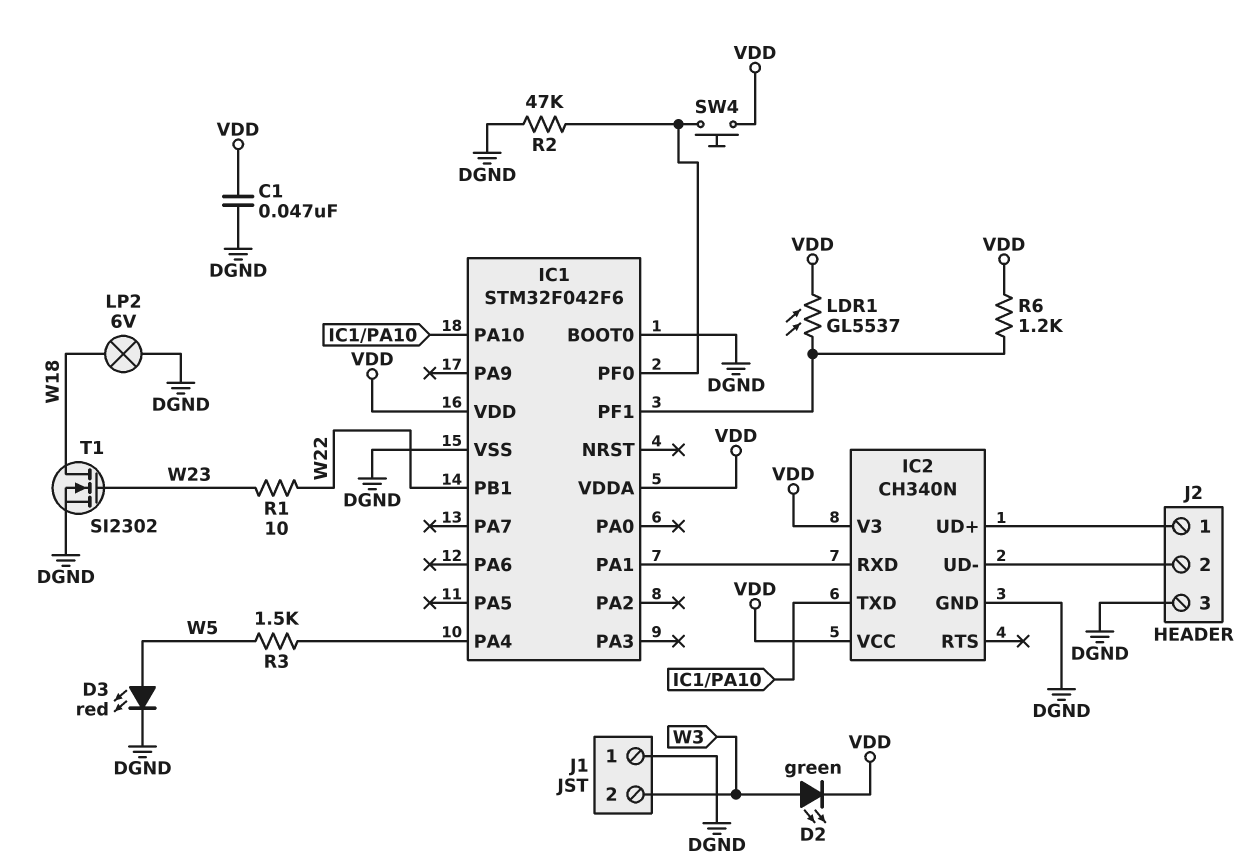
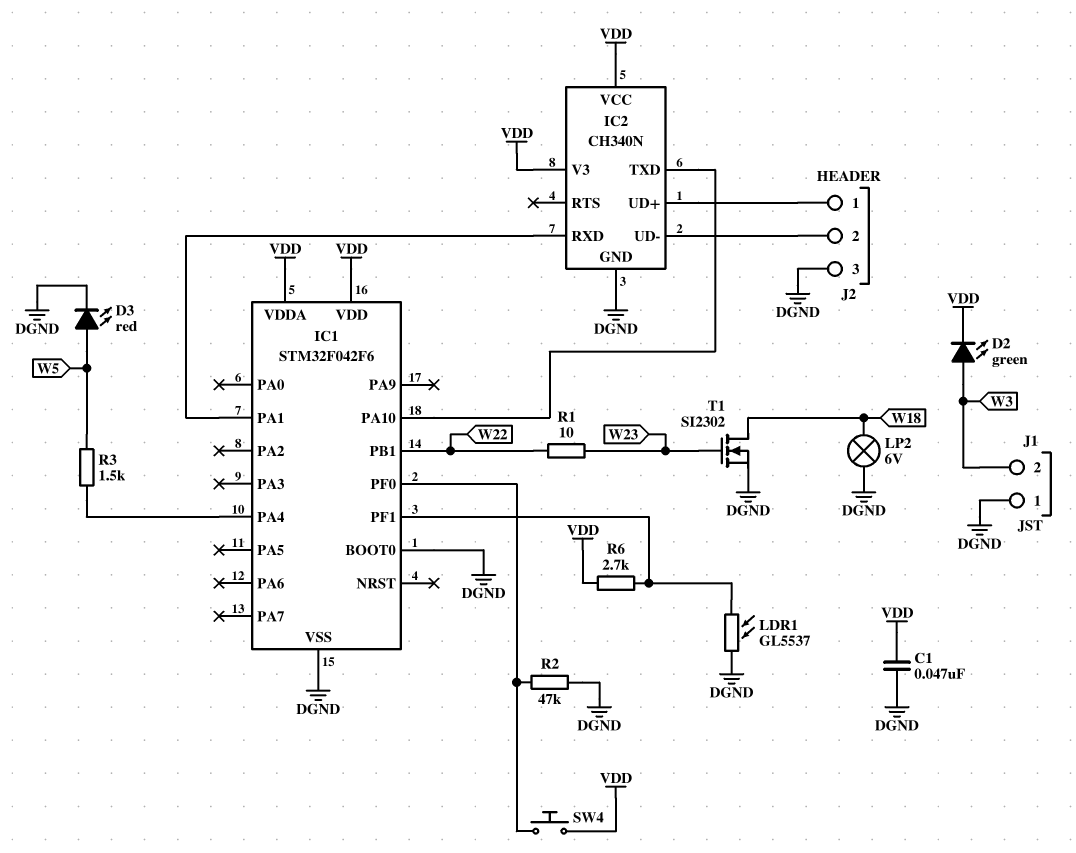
LDR1: GL5537 (IC1/PF1, VDD) -> GL5537 (DGND, IC1/PF1)
R6: 1.2k (IC1/PF1, VDD) -> 2.7k (IC1/PF1, VDD)

